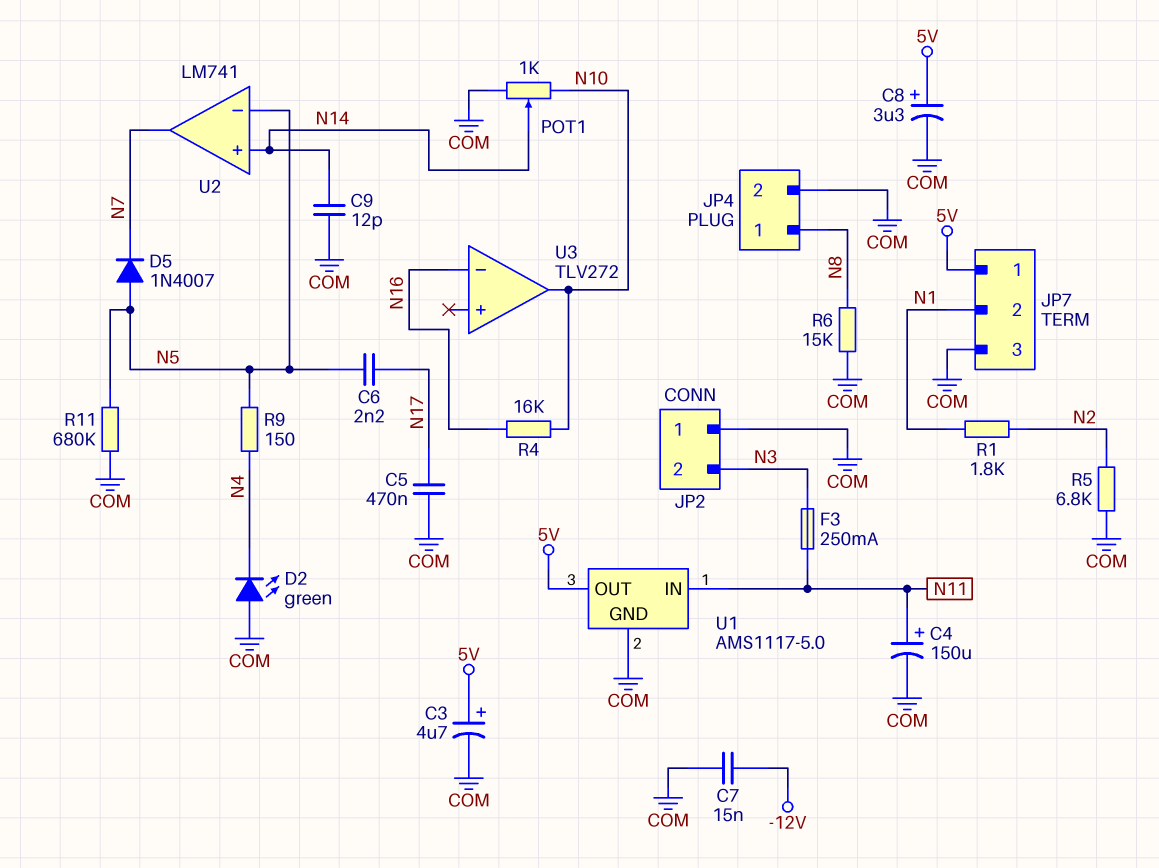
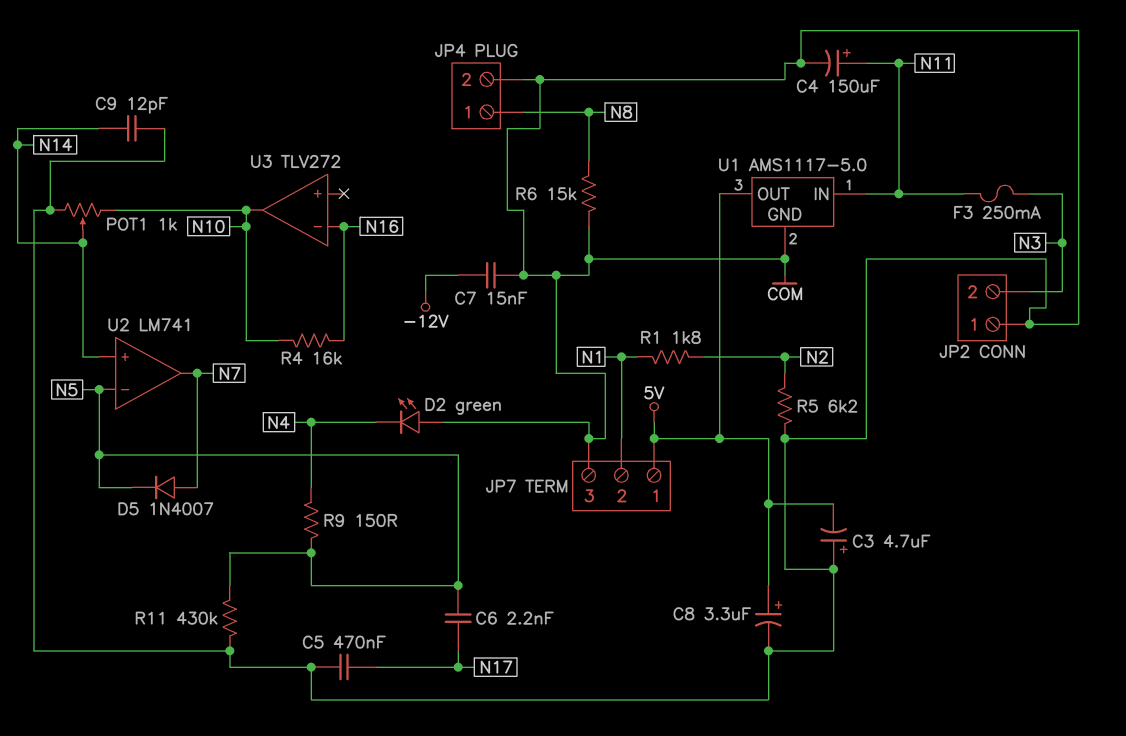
C3: 4.7uF (plus 5V, minus COM) -> 4.7uF (plus COM, minus 5V)
D5: diode 1N4007 (A N5, K N7) -> diode 1N4007 (A N7, K N5)
R5: 6.8k (COM, N2) -> 6.2k (COM, N2)
R11: 680k (COM, N5) -> 430k (COM, N5)

